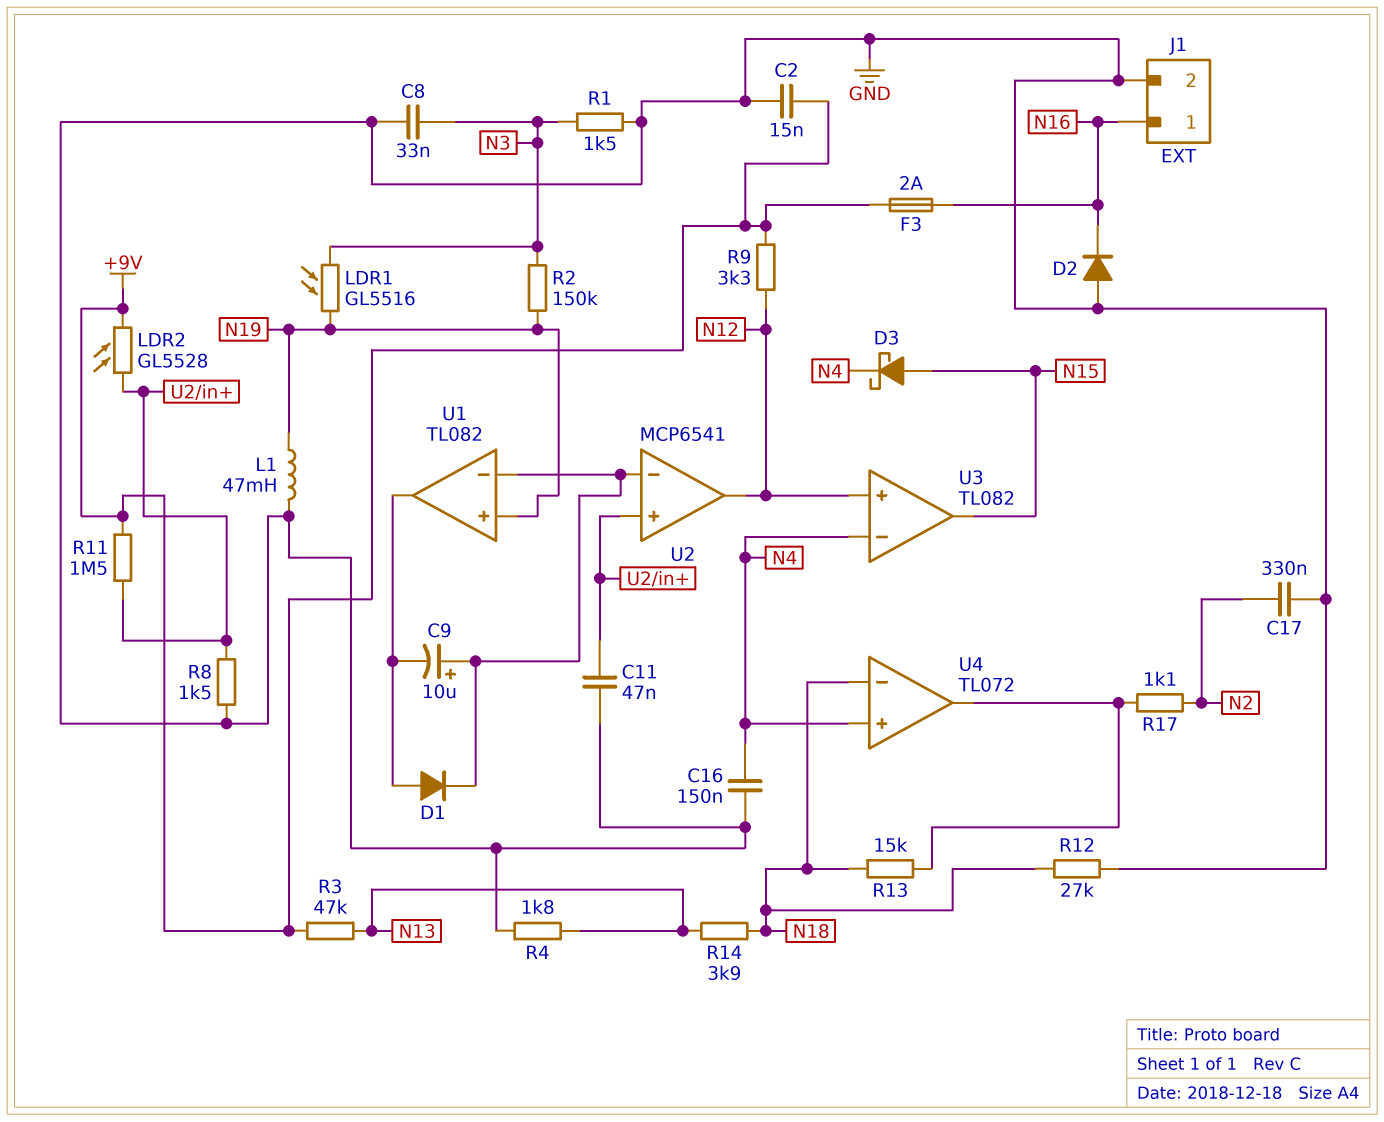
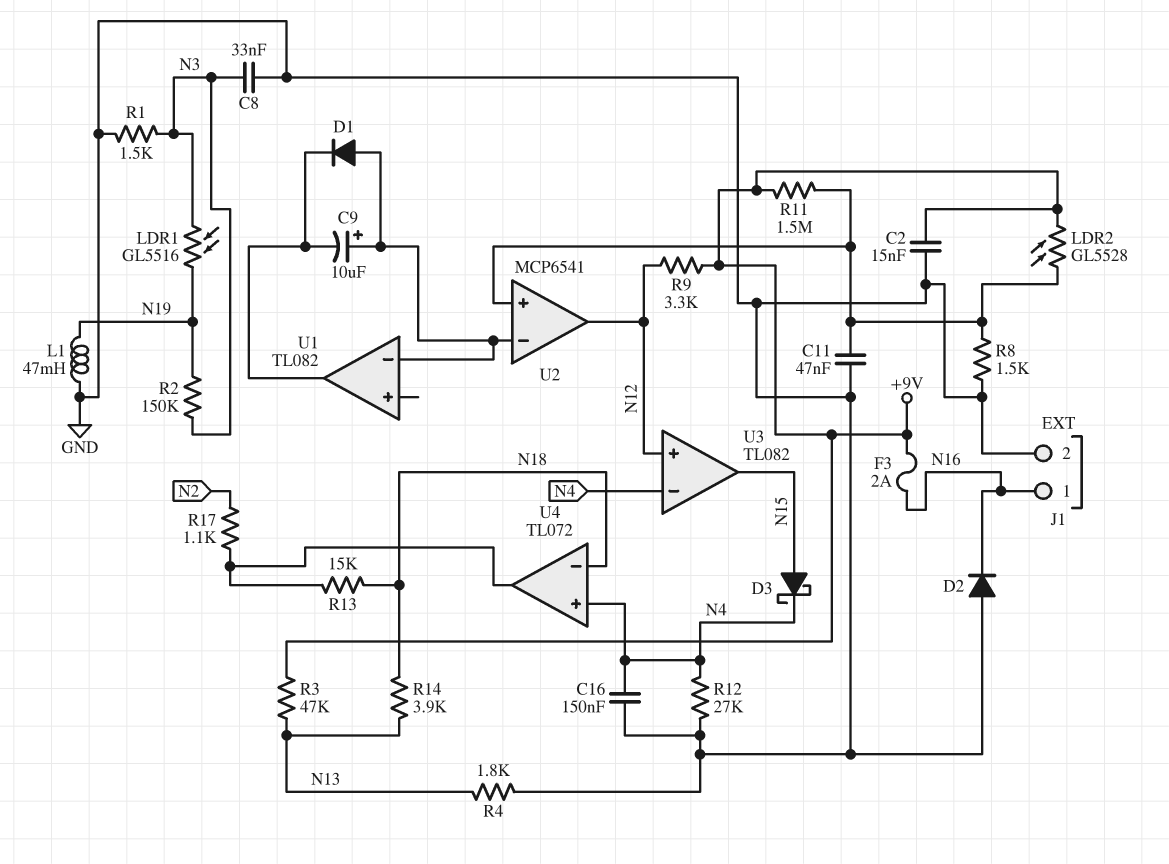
C17: 330nF (GND, N2) -> none
D1: diode (A U1/out, K U1/in-) -> diode (A U1/in-, K U1/out)
R12: 27k (GND, N18) -> 27k (GND, N4)
U1 pin in+: N19 -> none

